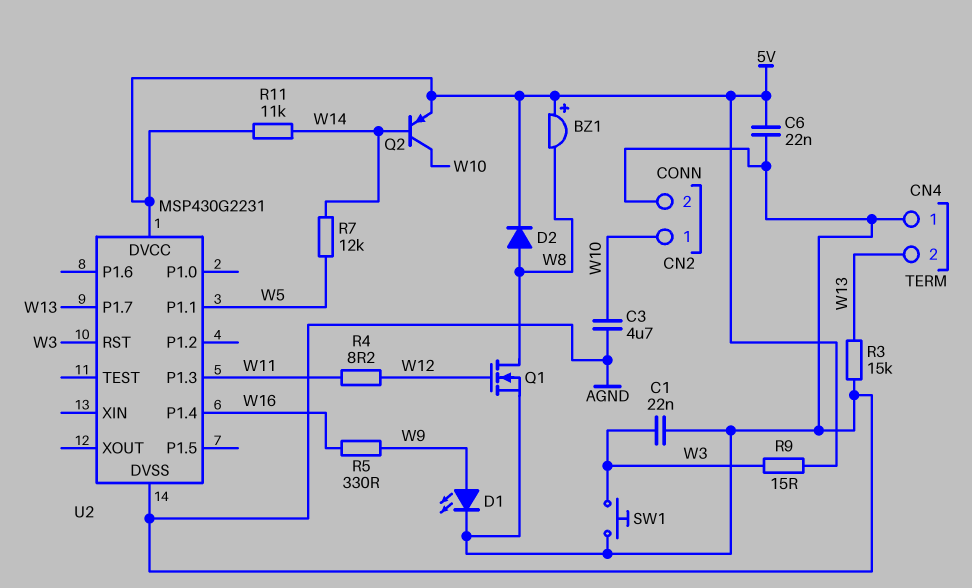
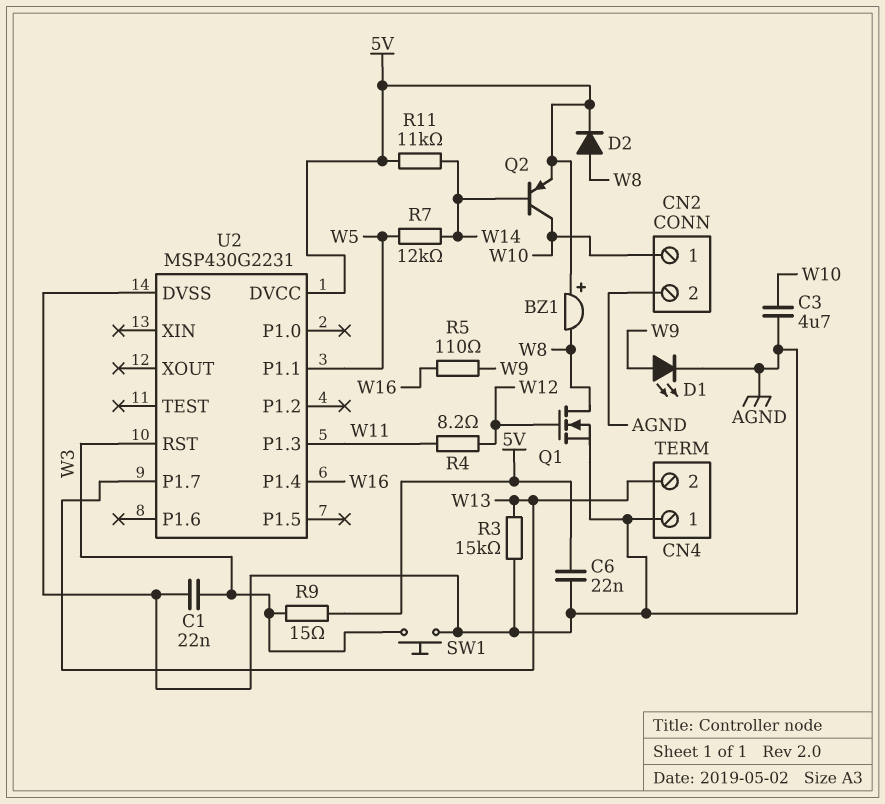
R5: 330 (W9, W16) -> 110 (W9, W16)

